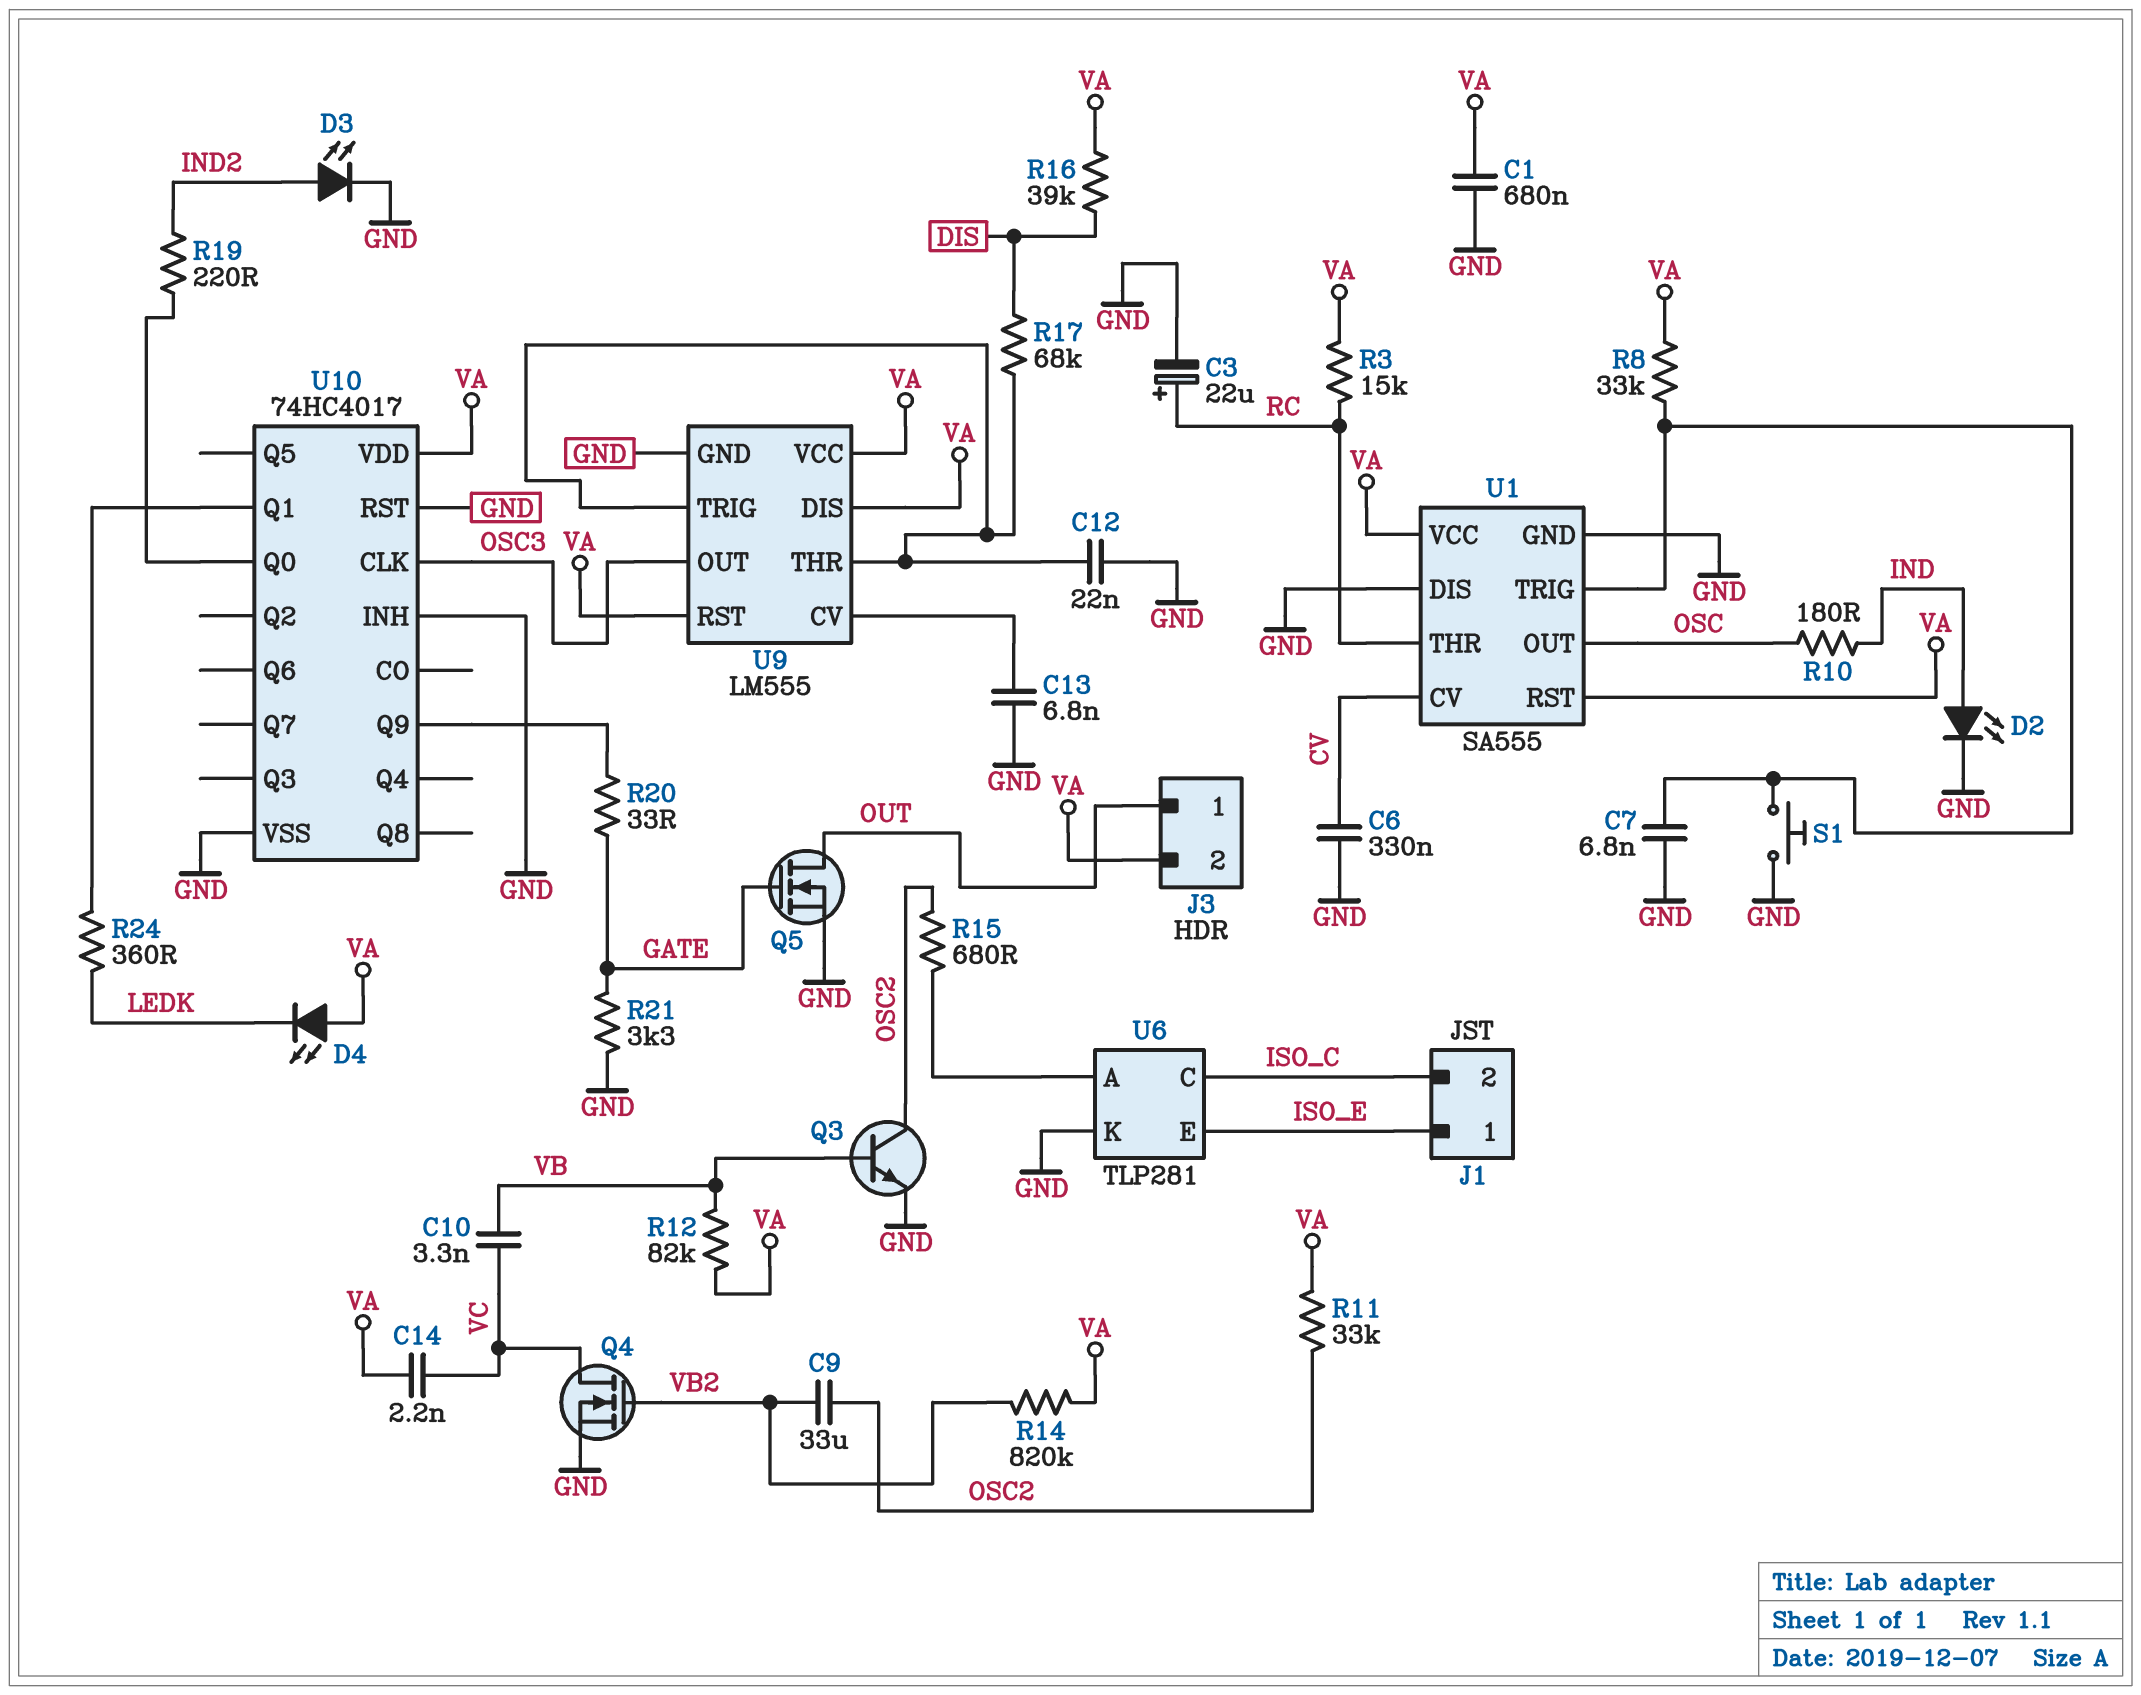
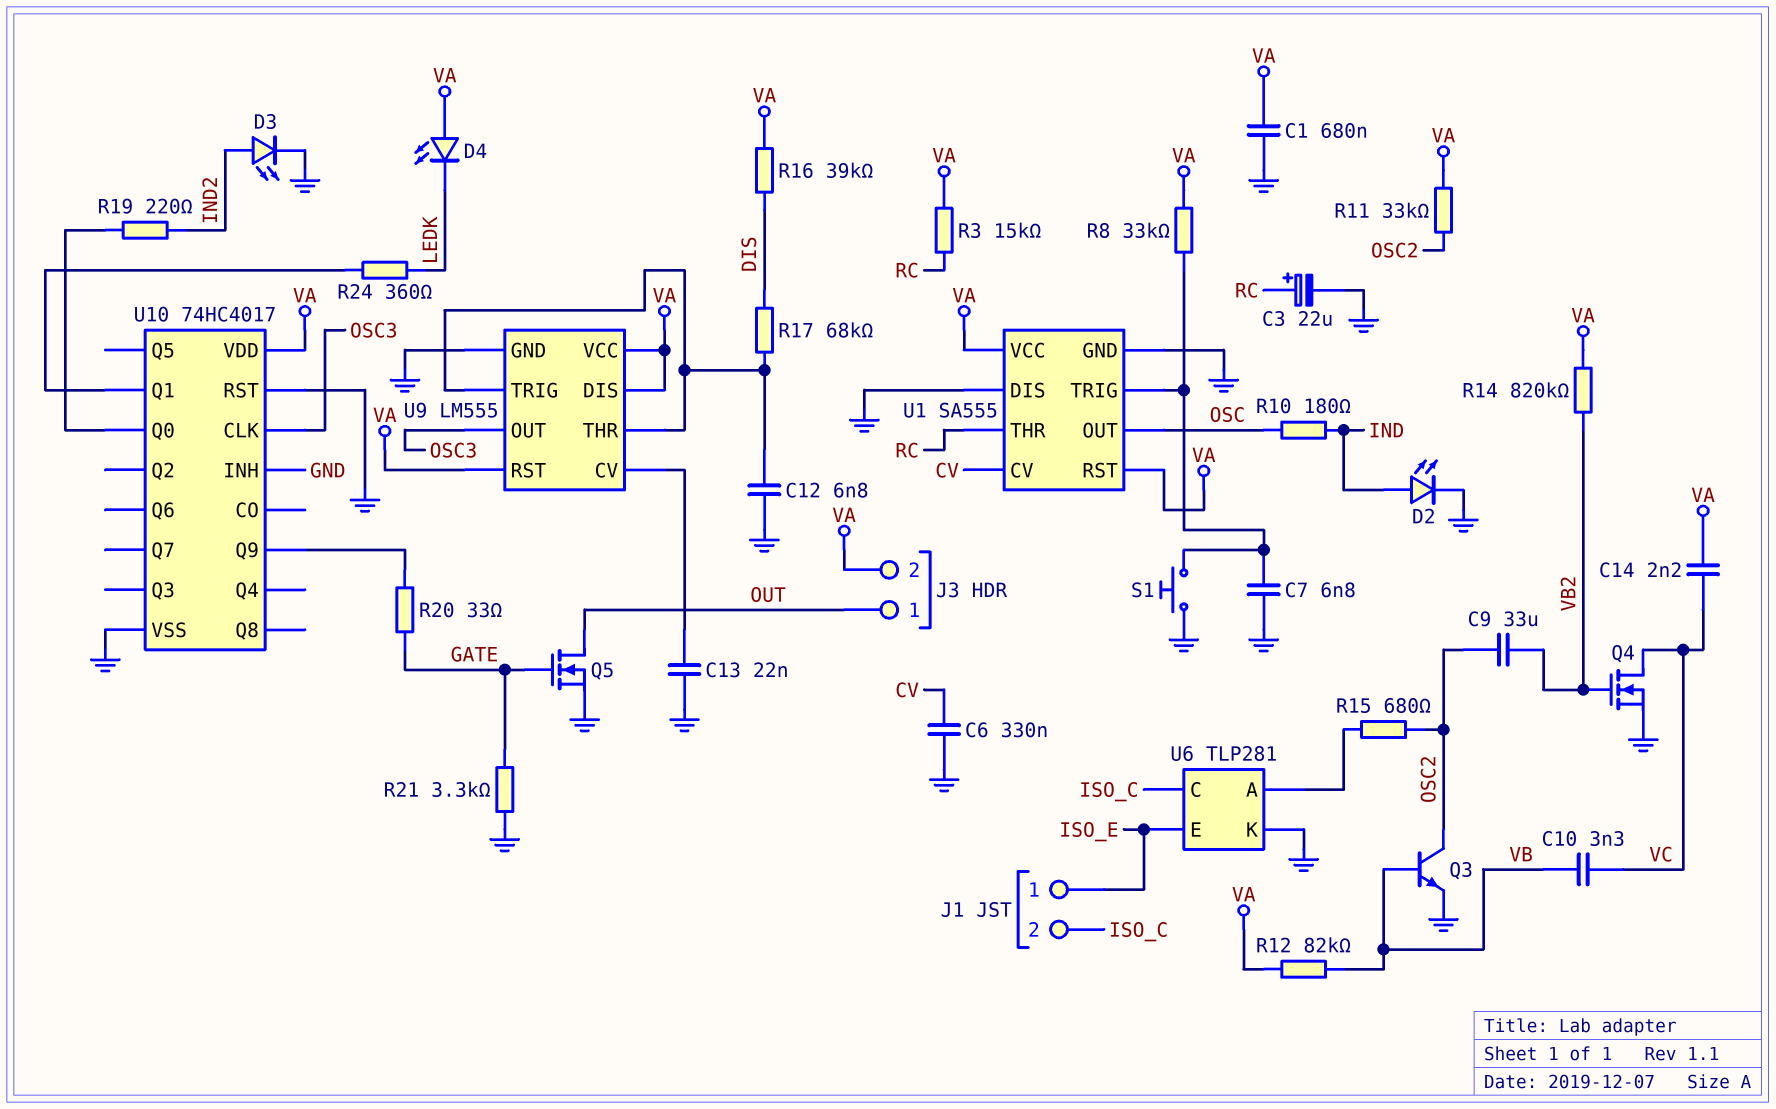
C12: 22nF (GND, U9/THR) -> 6.8nF (GND, U9/THR)
C13: 6.8nF (GND, U9/CV) -> 22nF (GND, U9/CV)

